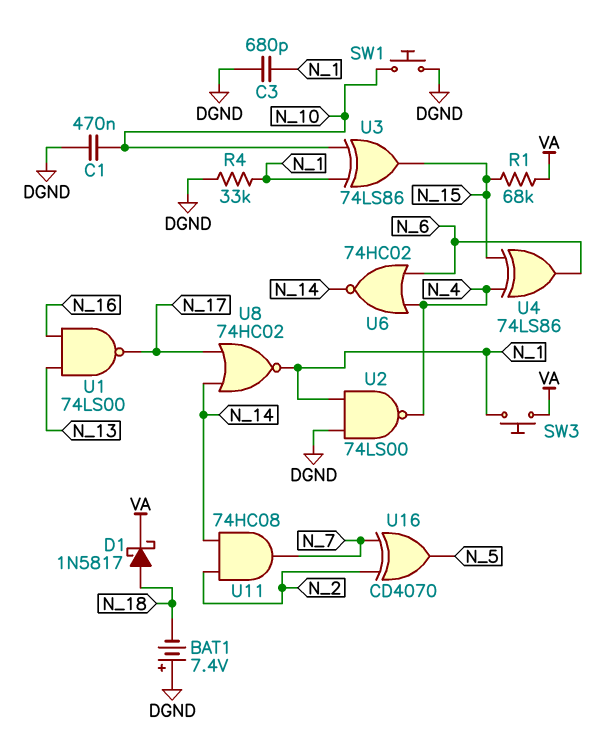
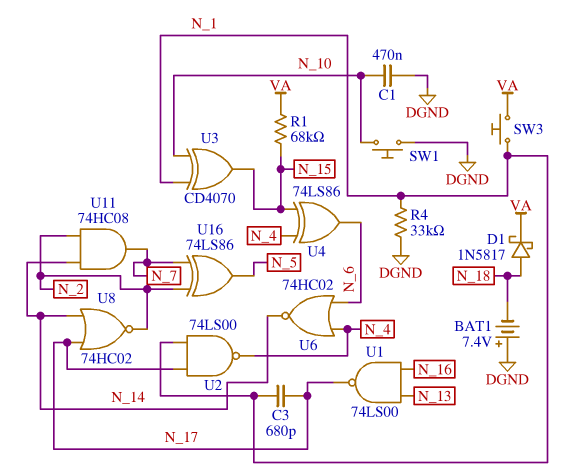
C3: 680pF (DGND, N_1) -> 680pF (N_1, N_17)
U2: NAND 74LS00 (in DGND, in N_1, out N_4) -> NAND 74LS00 (in N_1, in N_17, out N_4)
U3: XOR 74LS86 (in N_1, in N_10, out N_15) -> XOR CD4070 (in N_1, in N_10, out N_15)
U8: NOR 74HC02 (in N_14, in N_17, out N_1) -> NOR 74HC02 (in N_14, in N_17, out N_2)
U16: XOR CD4070 (in N_2, in N_7, out N_5) -> XOR 74LS86 (in N_2, in N_7, out N_5)

